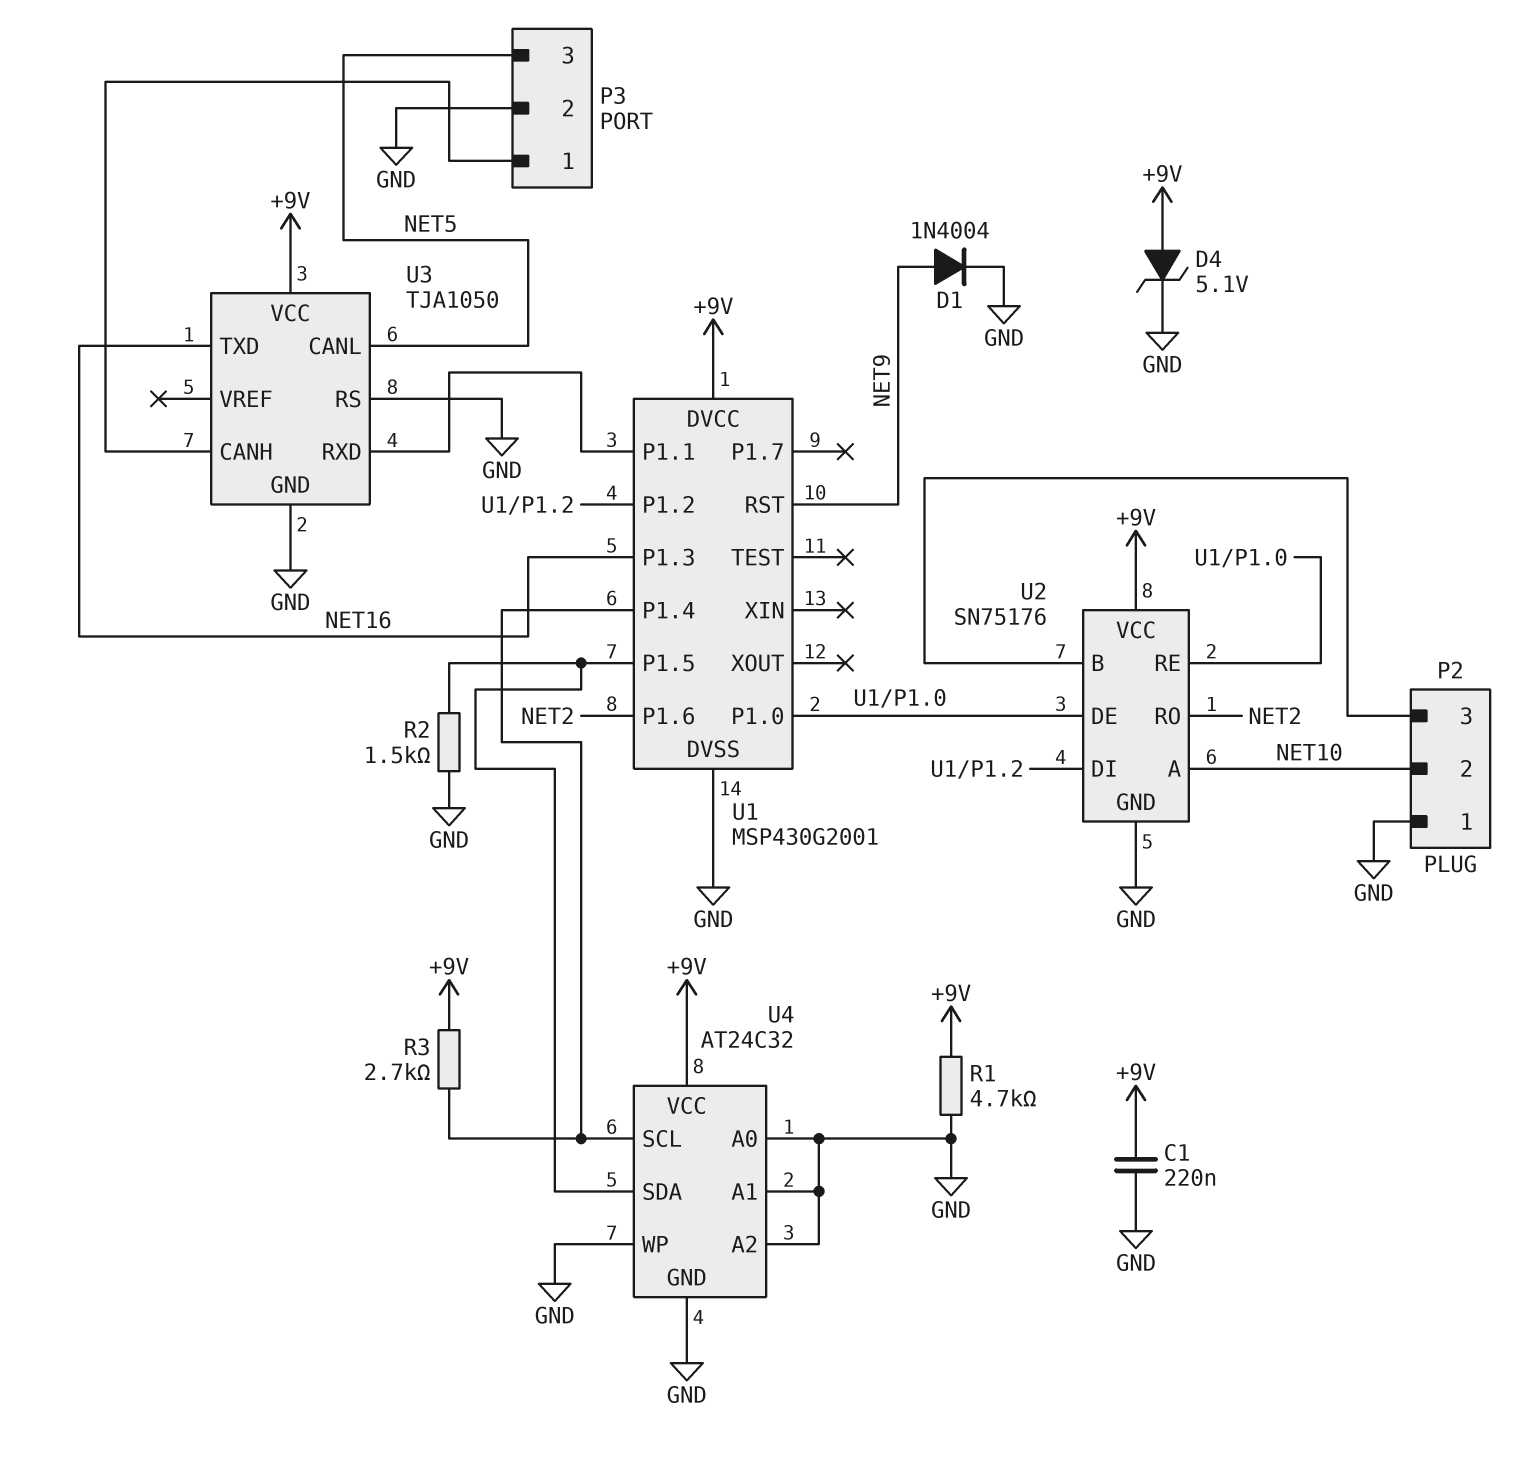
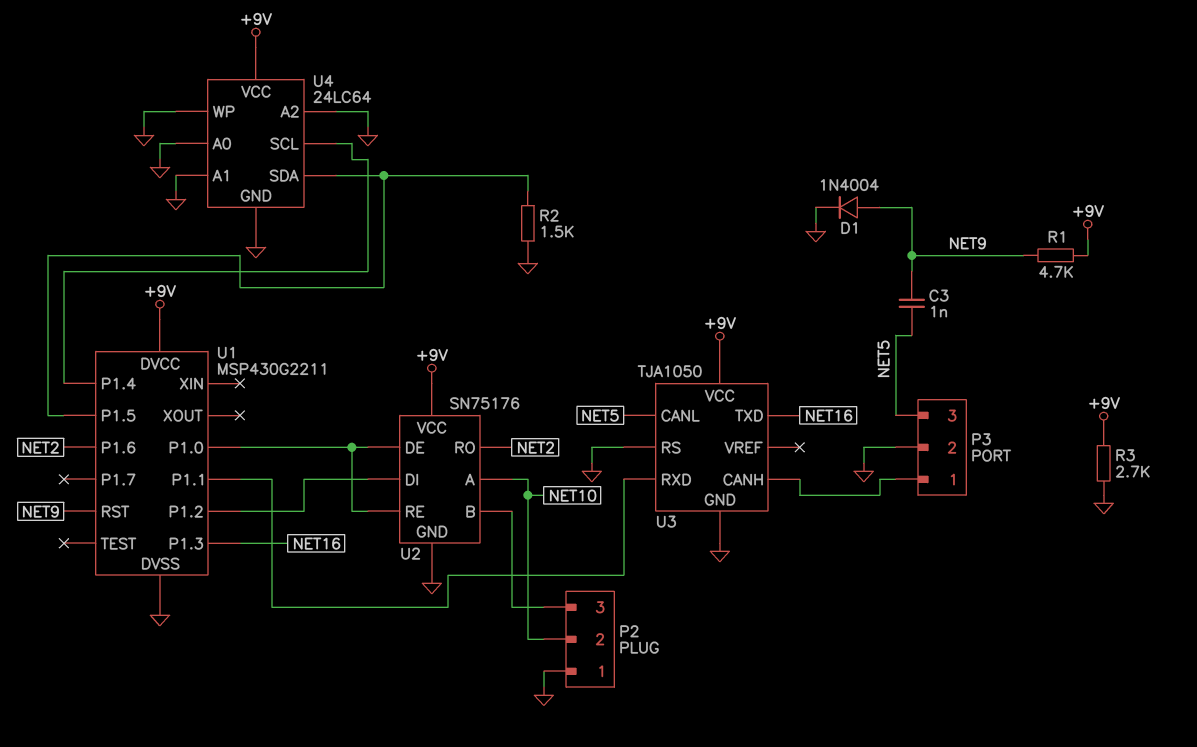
C1: 220nF (+9V, GND) -> none
C3: none -> 1nF (NET5, NET9)
D4: zener 5.1V (A +9V, K GND) -> none
R1: 4.7k (+9V, GND) -> 4.7k (+9V, NET9)
R3: 2.7k (+9V, U1/P1.4) -> 2.7k (+9V, GND)
U1: MSP430G2001 -> MSP430G2211
U4: AT24C32 -> 24LC64

